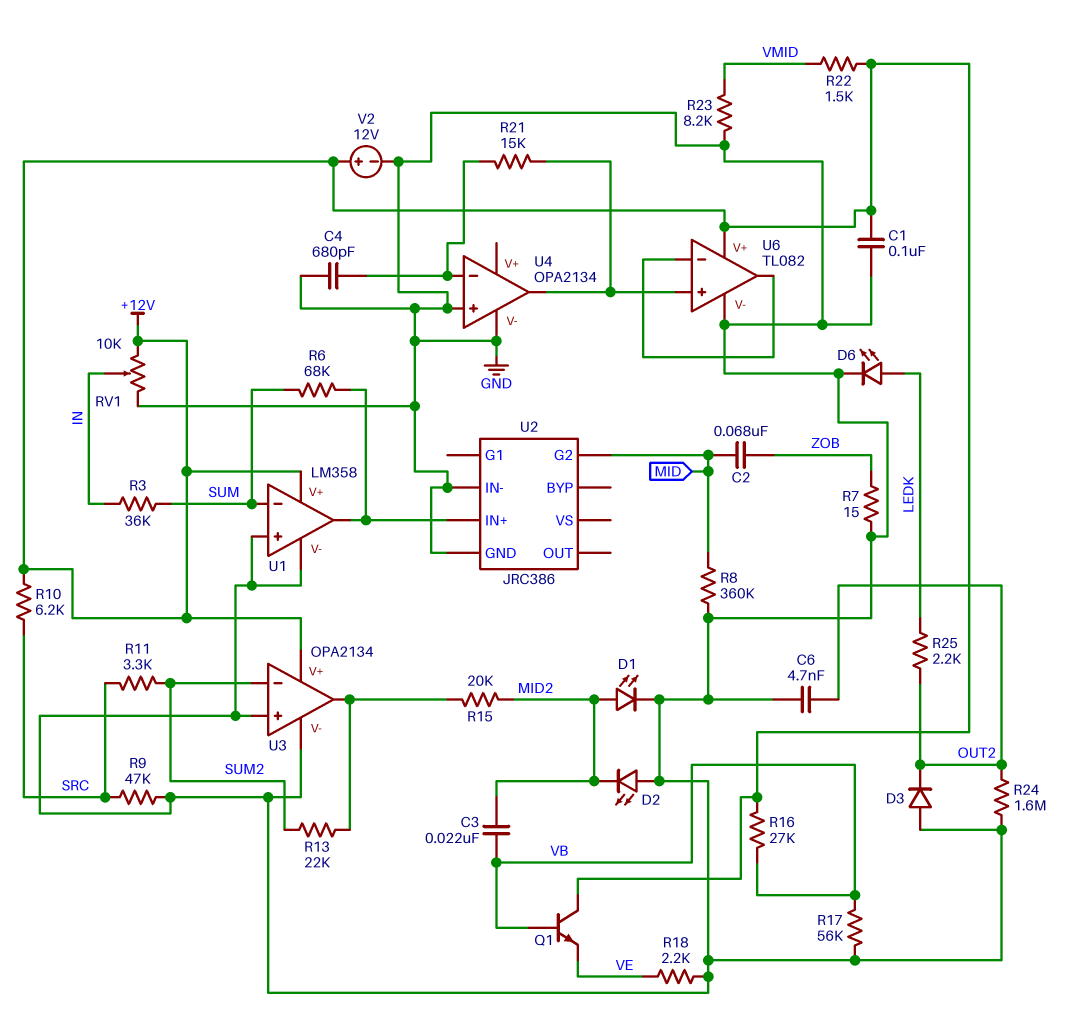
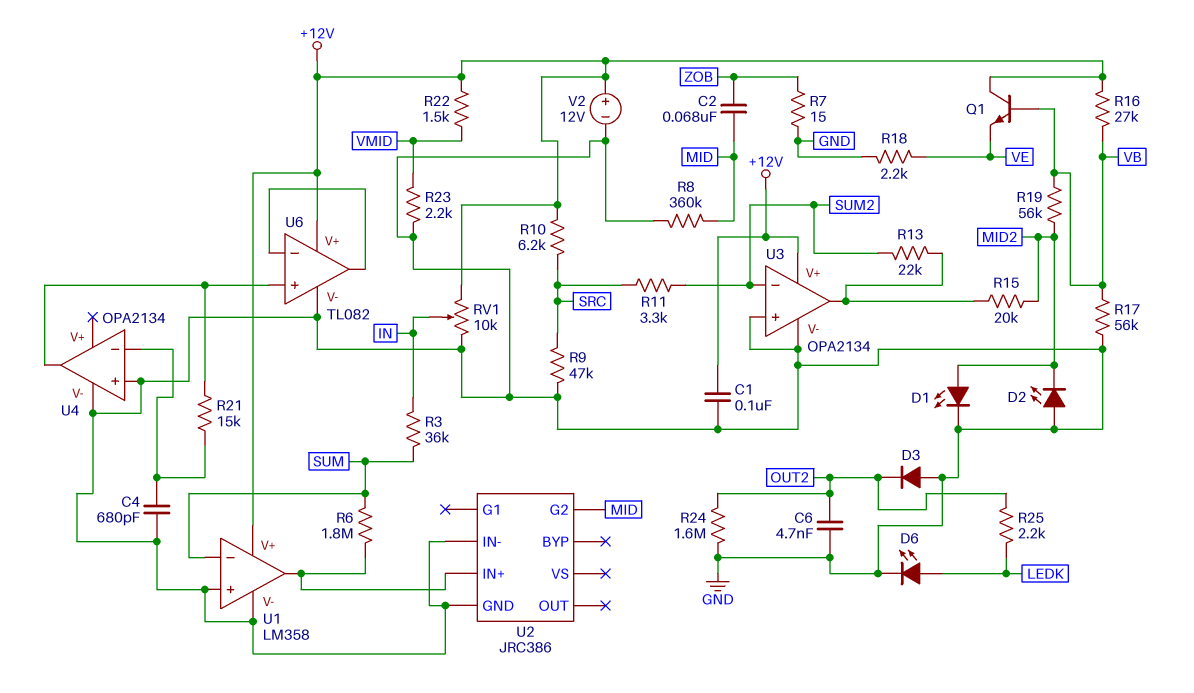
C3: 22nF (MID2, VB) -> none
R6: 68k (SUM, U1/out) -> 1.8M (SUM, U1/out)
R19: none -> 56k (MID2, VB)
R23: 8.2k (GND, VMID) -> 2.2k (GND, VMID)

